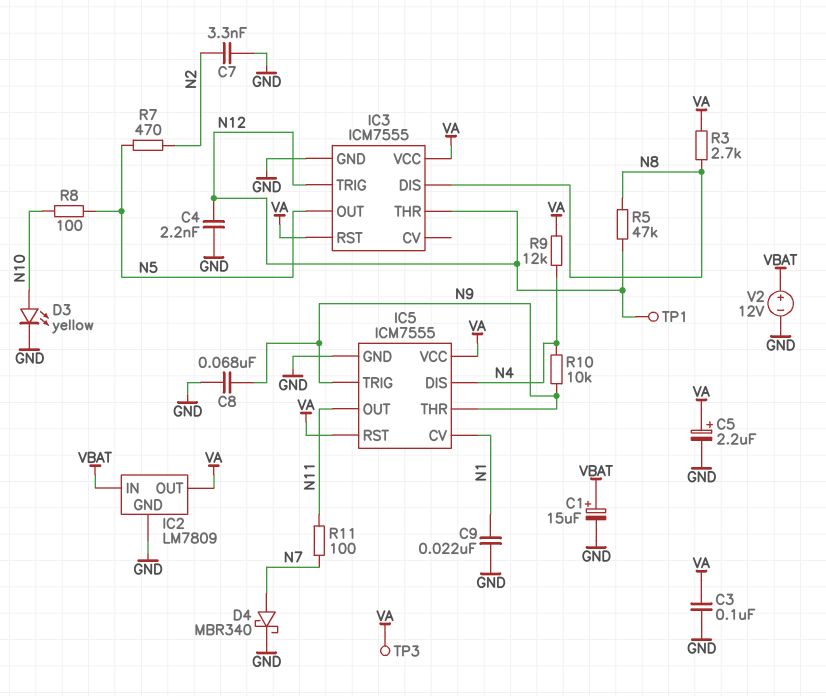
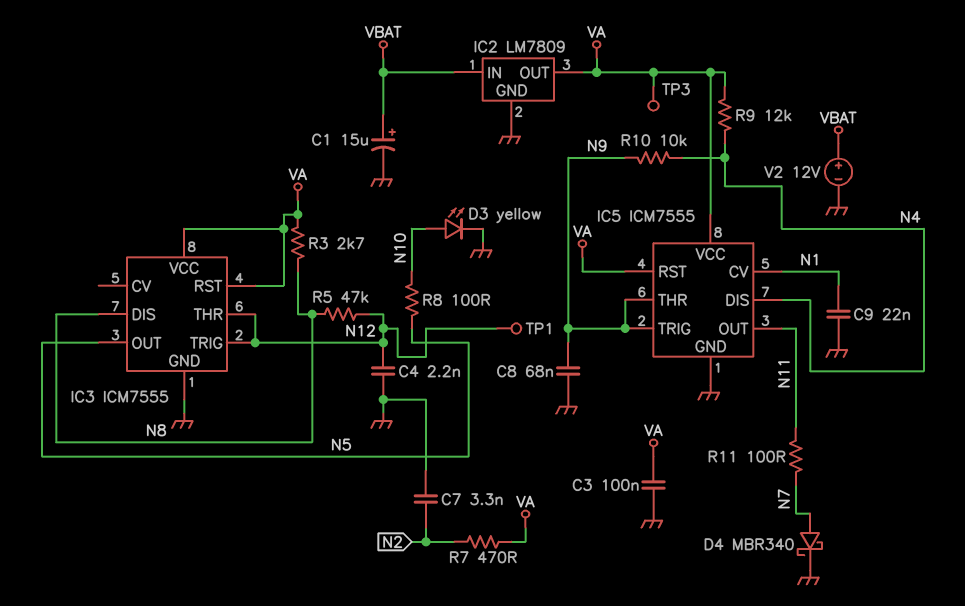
C5: 2.2uF (plus VA, minus GND) -> none
R7: 470 (N2, N5) -> 470 (N2, VA)

